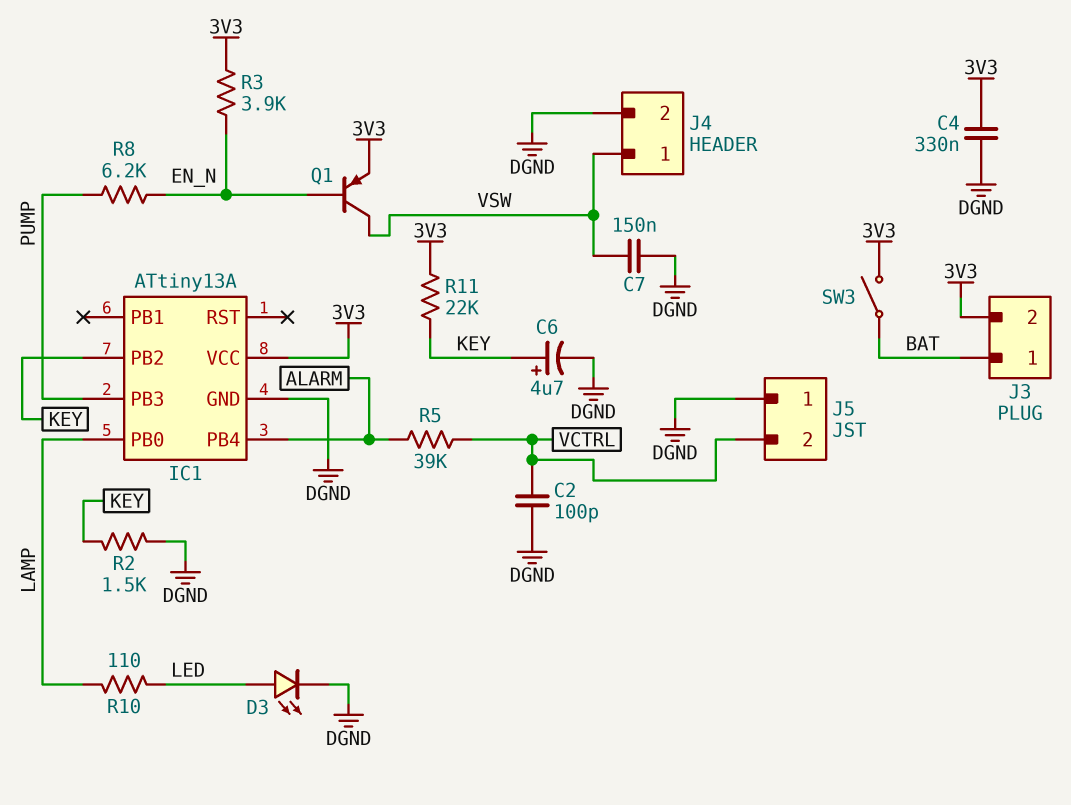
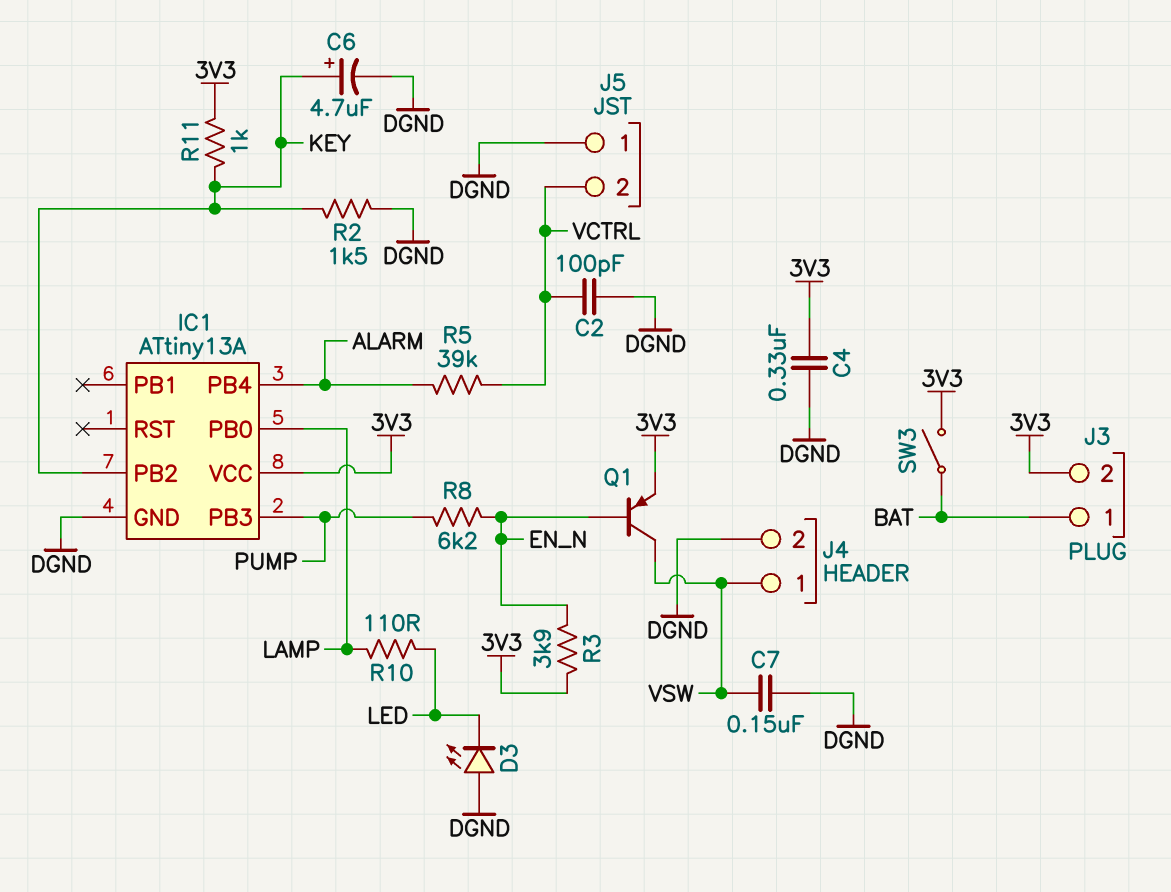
D3: LED (A LED, K DGND) -> LED (A DGND, K LED)
R11: 22k (3V3, KEY) -> 1k (3V3, KEY)

